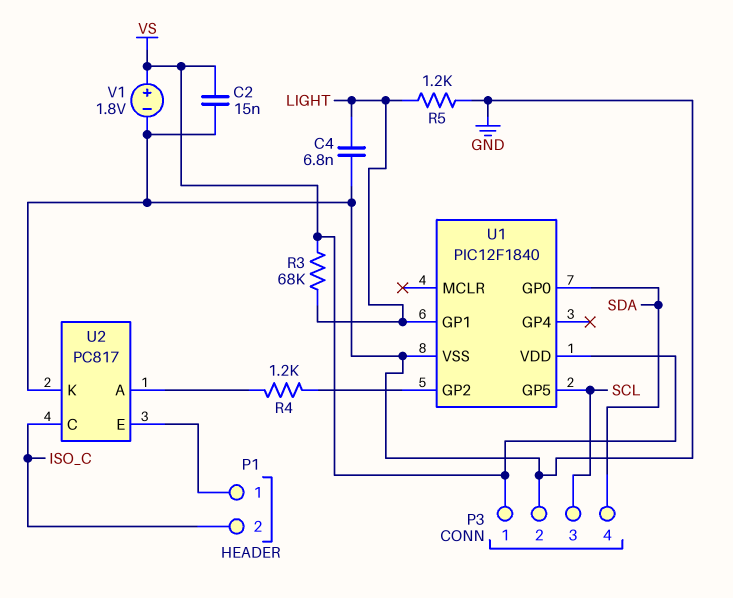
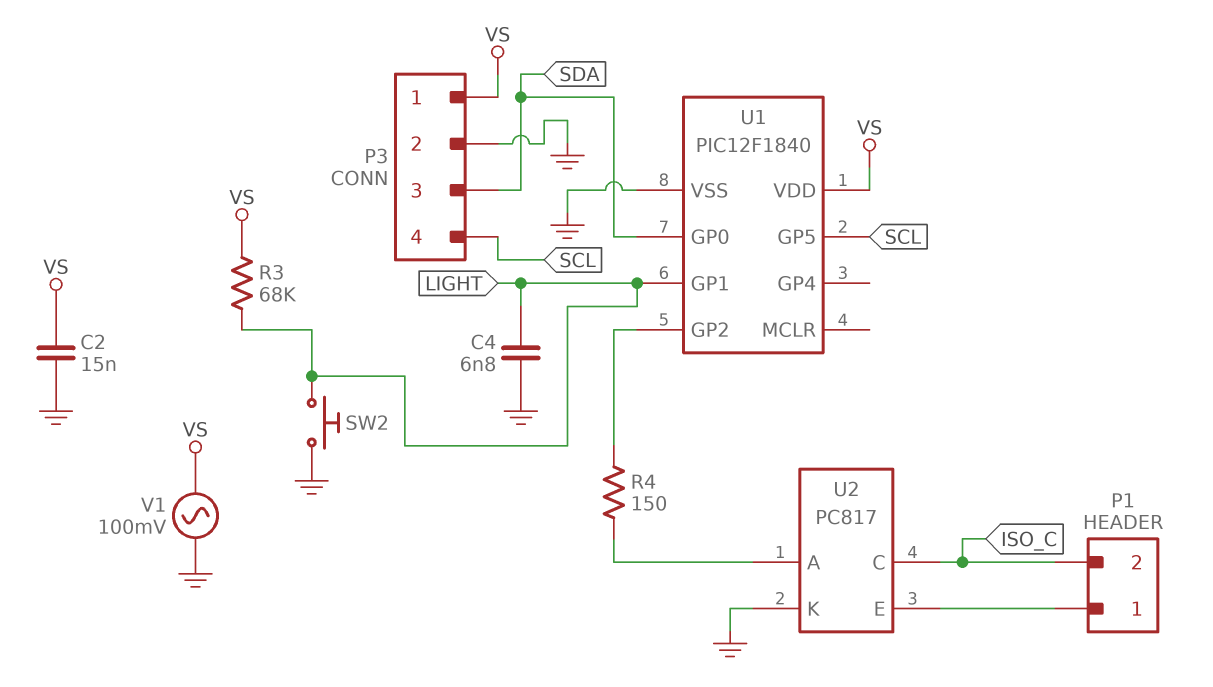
P3 pin 3: SCL -> SDA
P3 pin 4: SDA -> SCL
R4: 1.2k (U1/GP2, U2/A) -> 150 (U1/GP2, U2/A)
R5: 1.2k (GND, LIGHT) -> none
SW2: none -> button (GND, LIGHT)
V1: 1.8V (plus VS, minus GND) -> AC 100mV (GND, VS)

